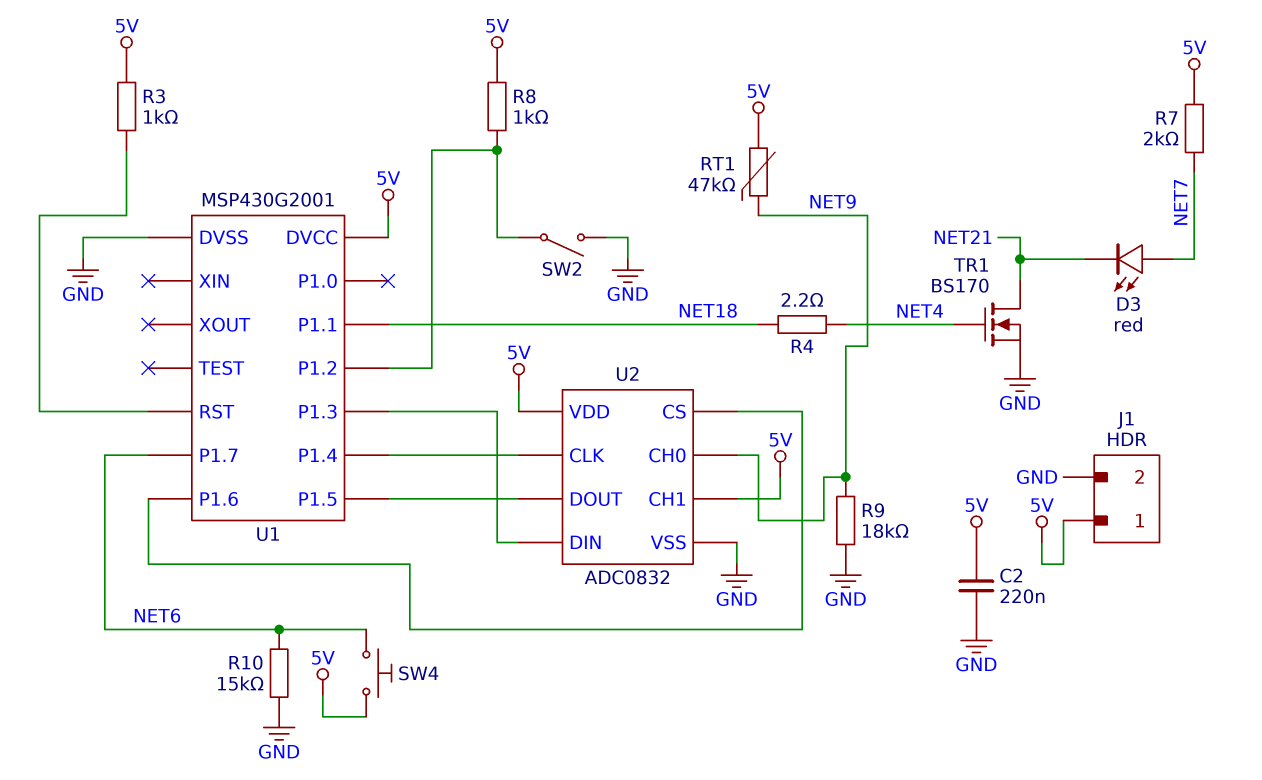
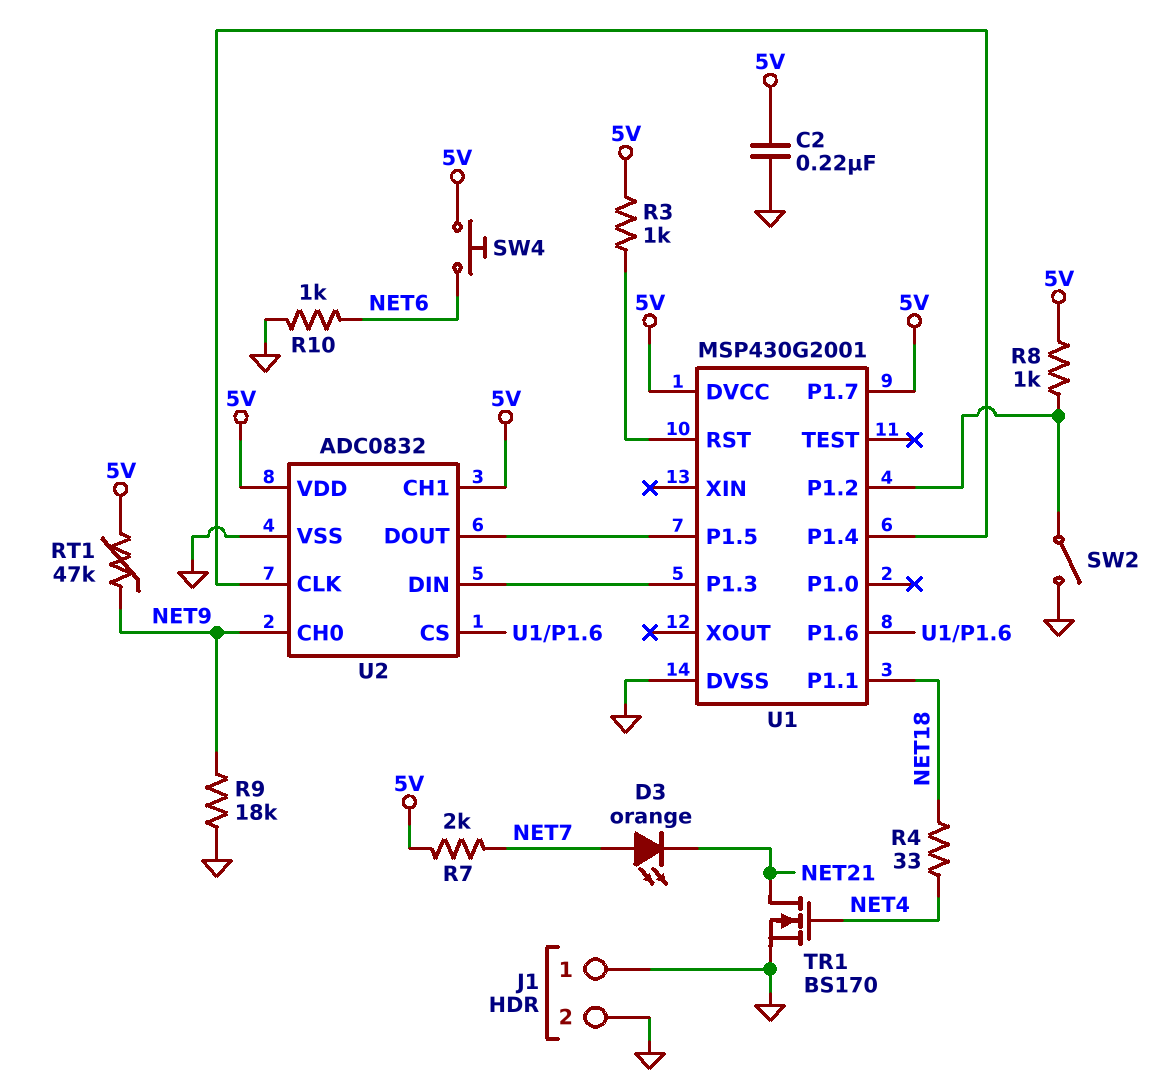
D3: LED red (A NET7, K NET21) -> LED orange (A NET7, K NET21)
J1 pin 1: 5V -> GND
R4: 2.2 (NET4, NET18) -> 33 (NET4, NET18)
R10: 15k (GND, NET6) -> 1k (GND, NET6)
U1 pin P1.7: NET6 -> 5V

